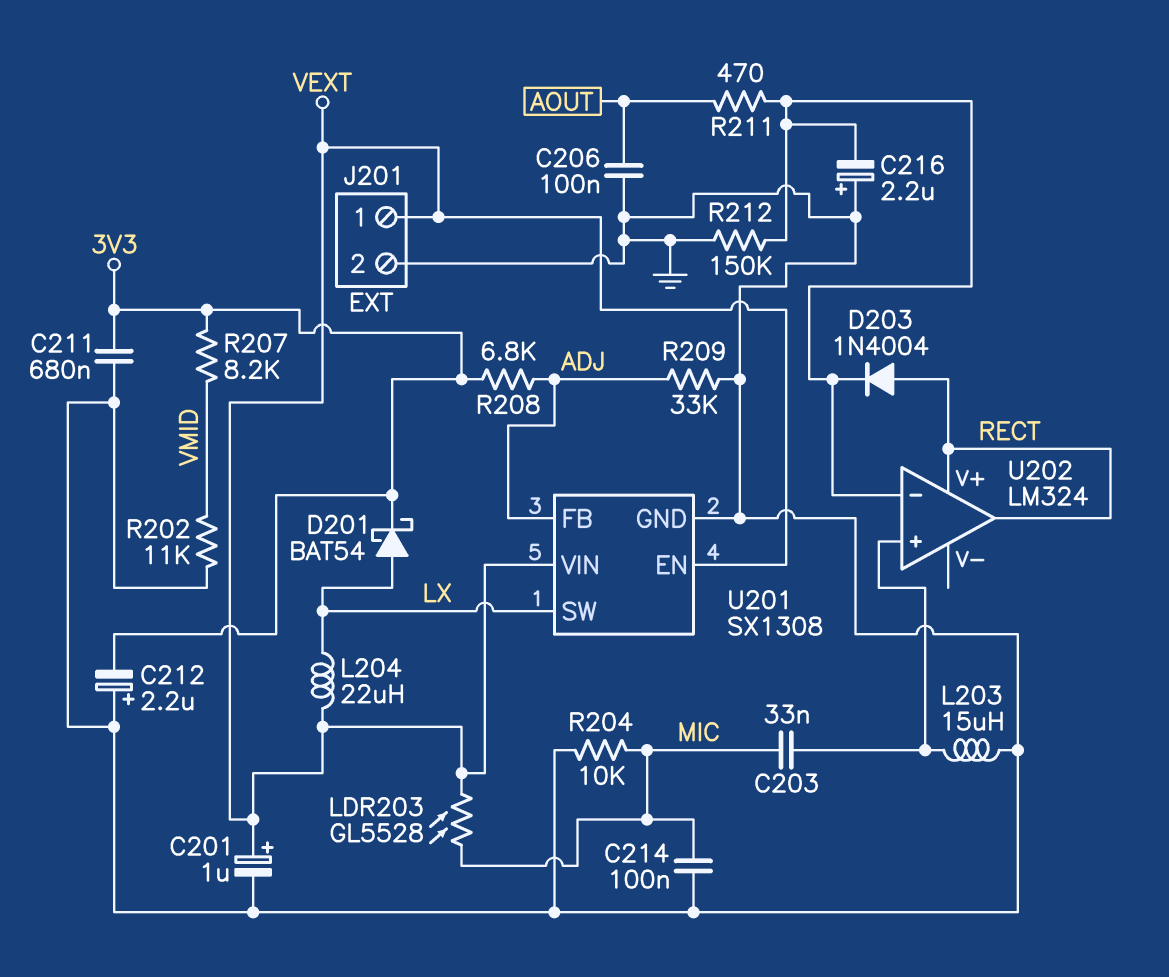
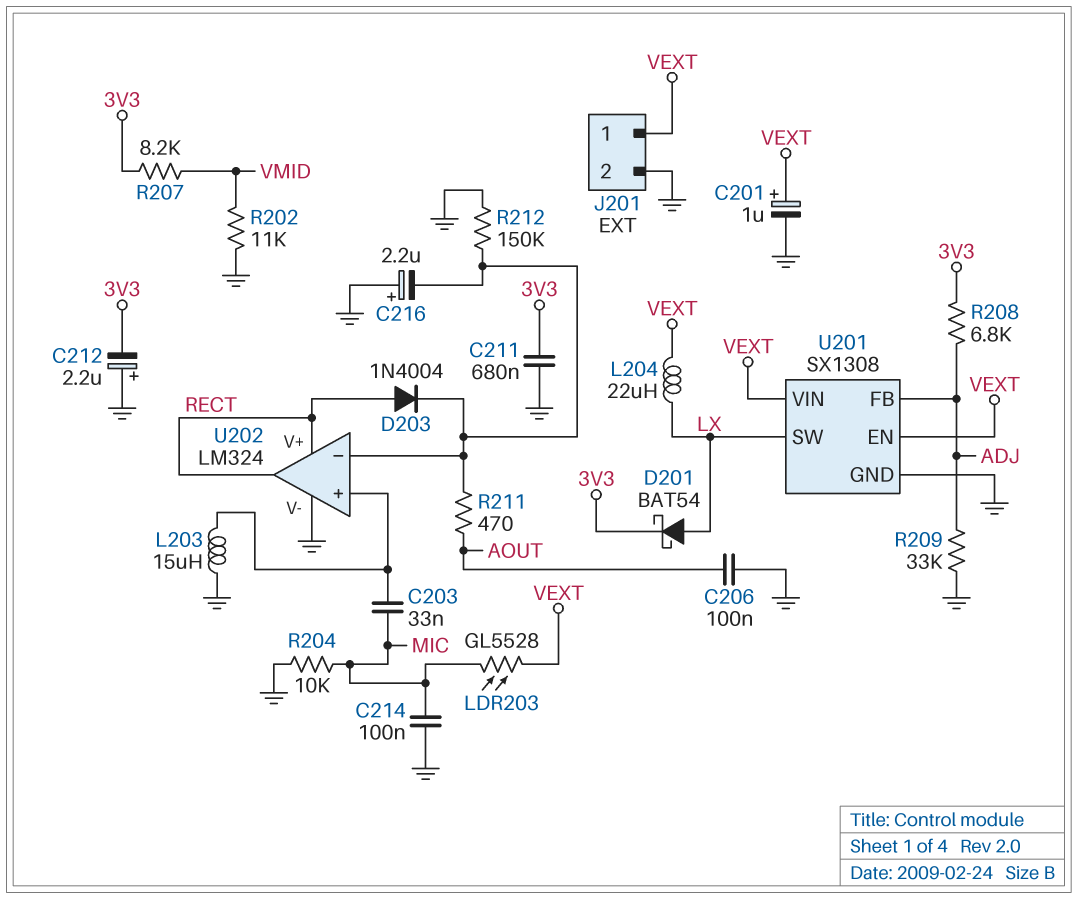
U202 pin V-: none -> GND

